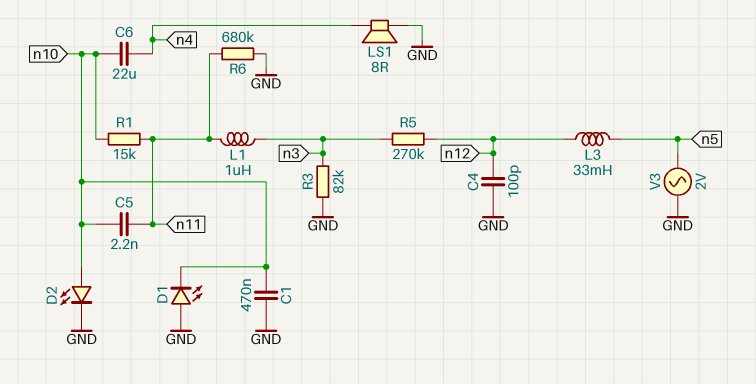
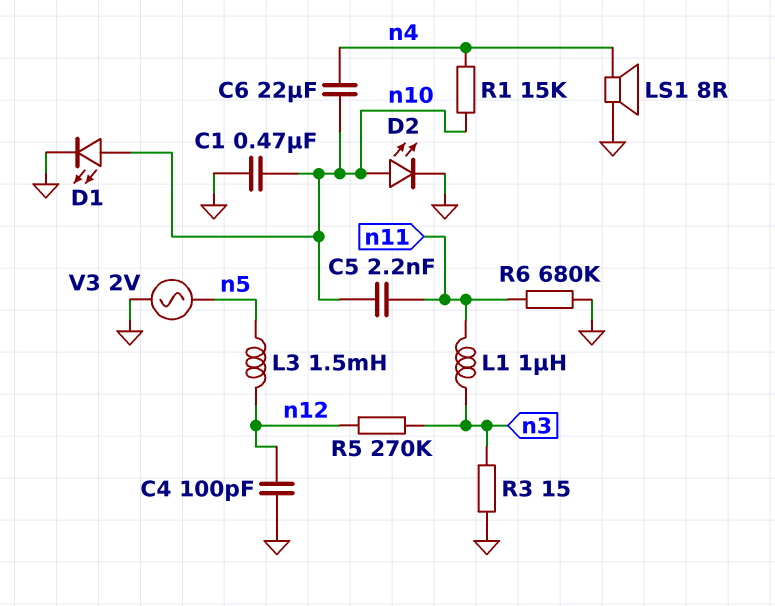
D1: LED (A GND, K n10) -> LED (A n10, K GND)
L3: 33mH (n5, n12) -> 1.5mH (n5, n12)
R1: 15k (n10, n11) -> 15k (n4, n10)
R3: 82k (GND, n3) -> 15 (GND, n3)

